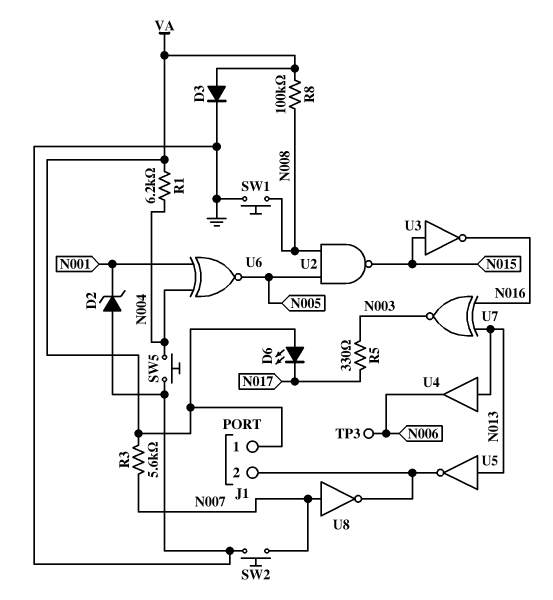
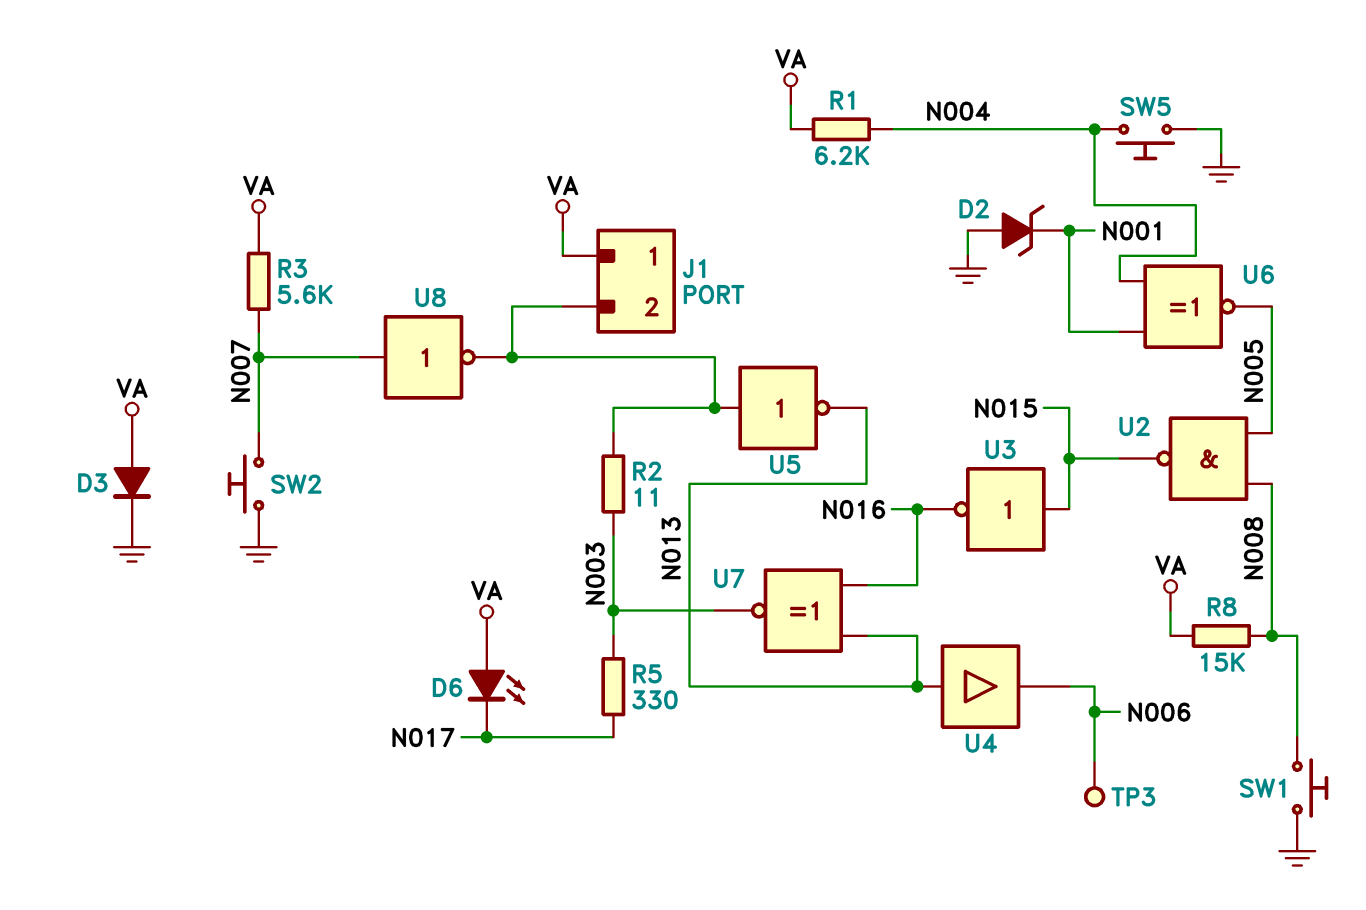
R2: none -> 11 (J1/2, N003)
R8: 100k (N008, VA) -> 15k (N008, VA)
U5: NOT (in N013, out J1/2) -> NOT (in J1/2, out N013)

